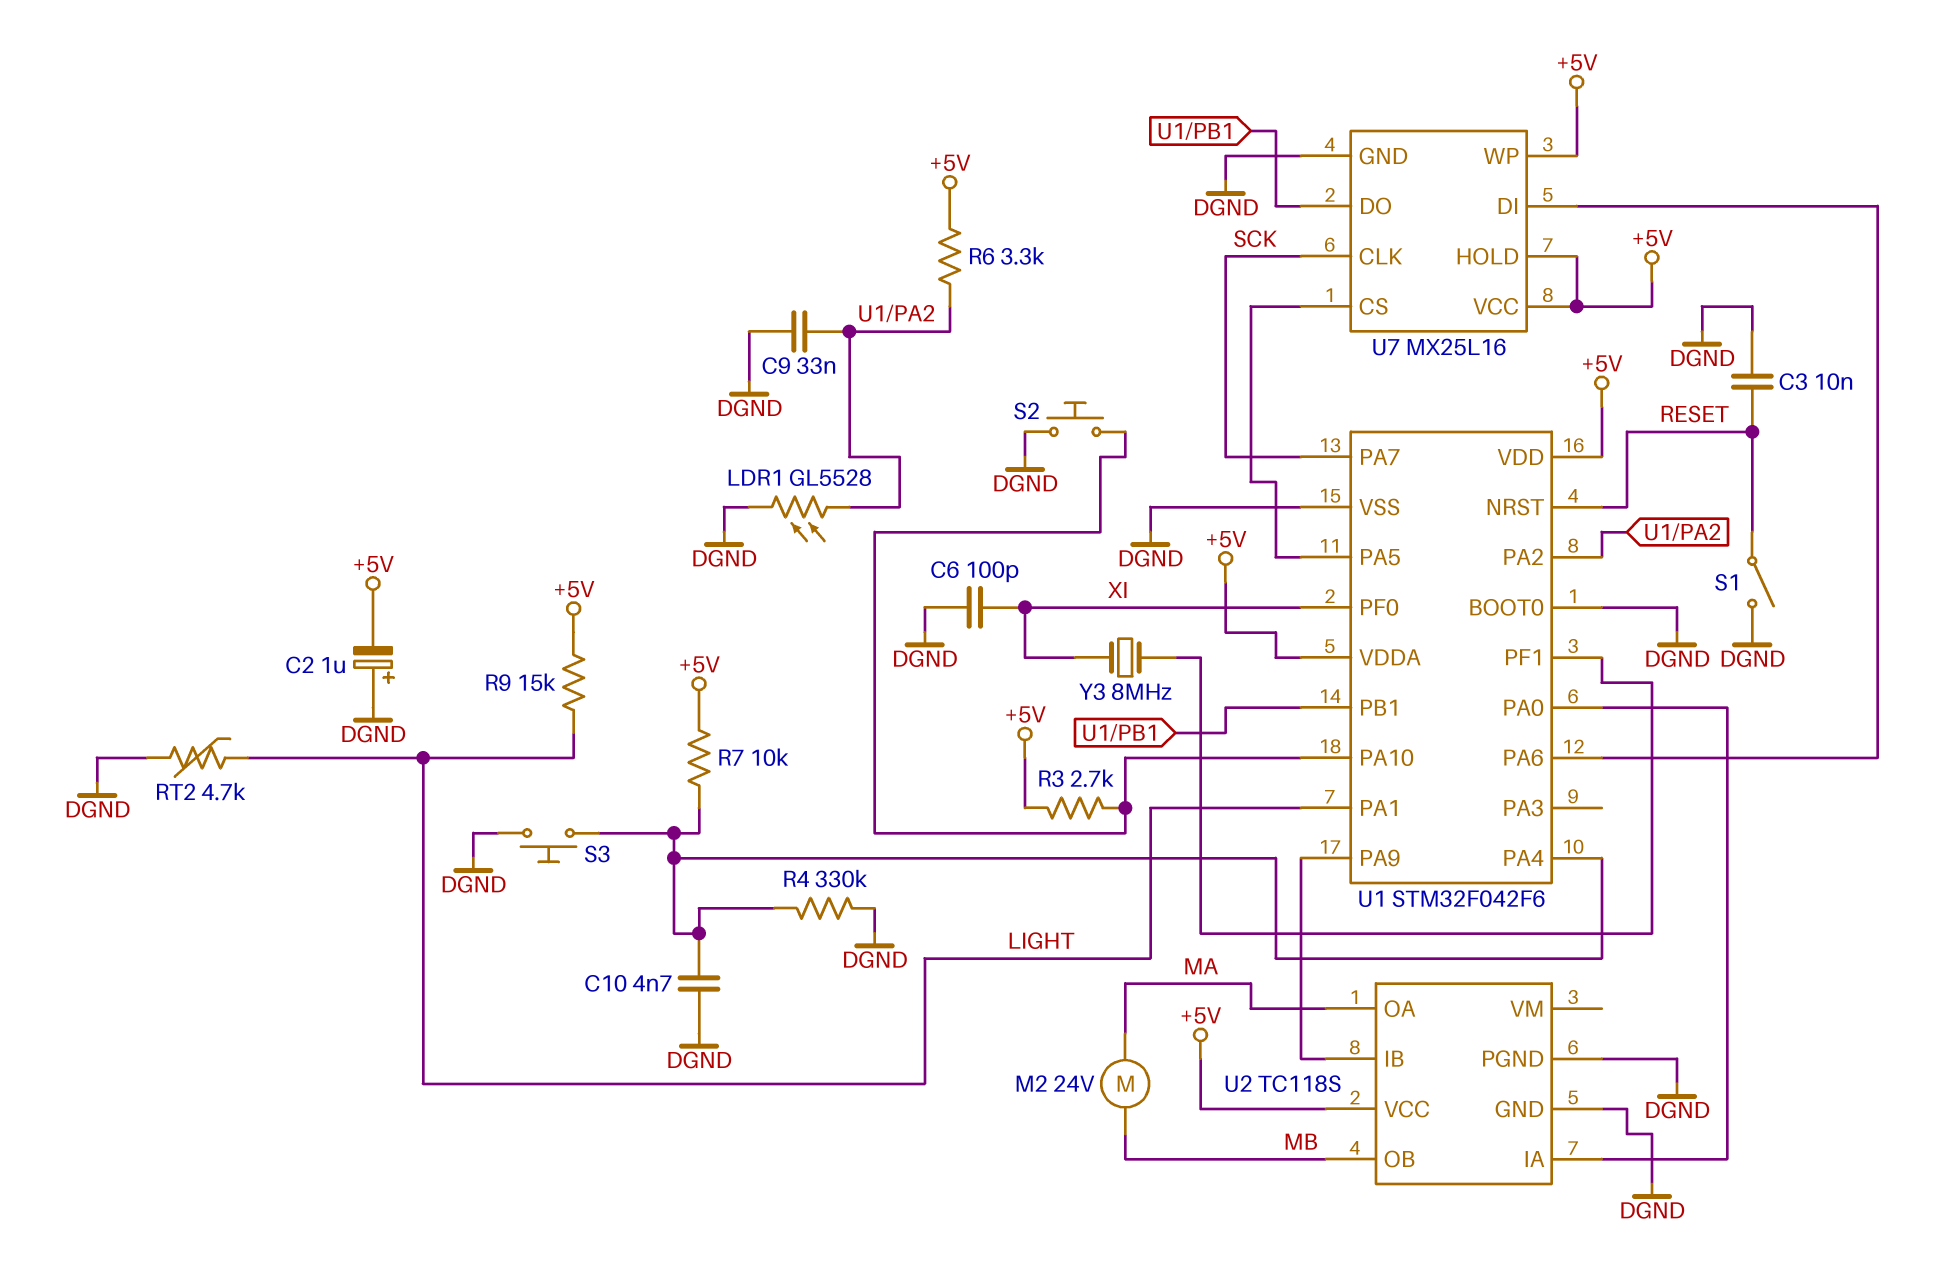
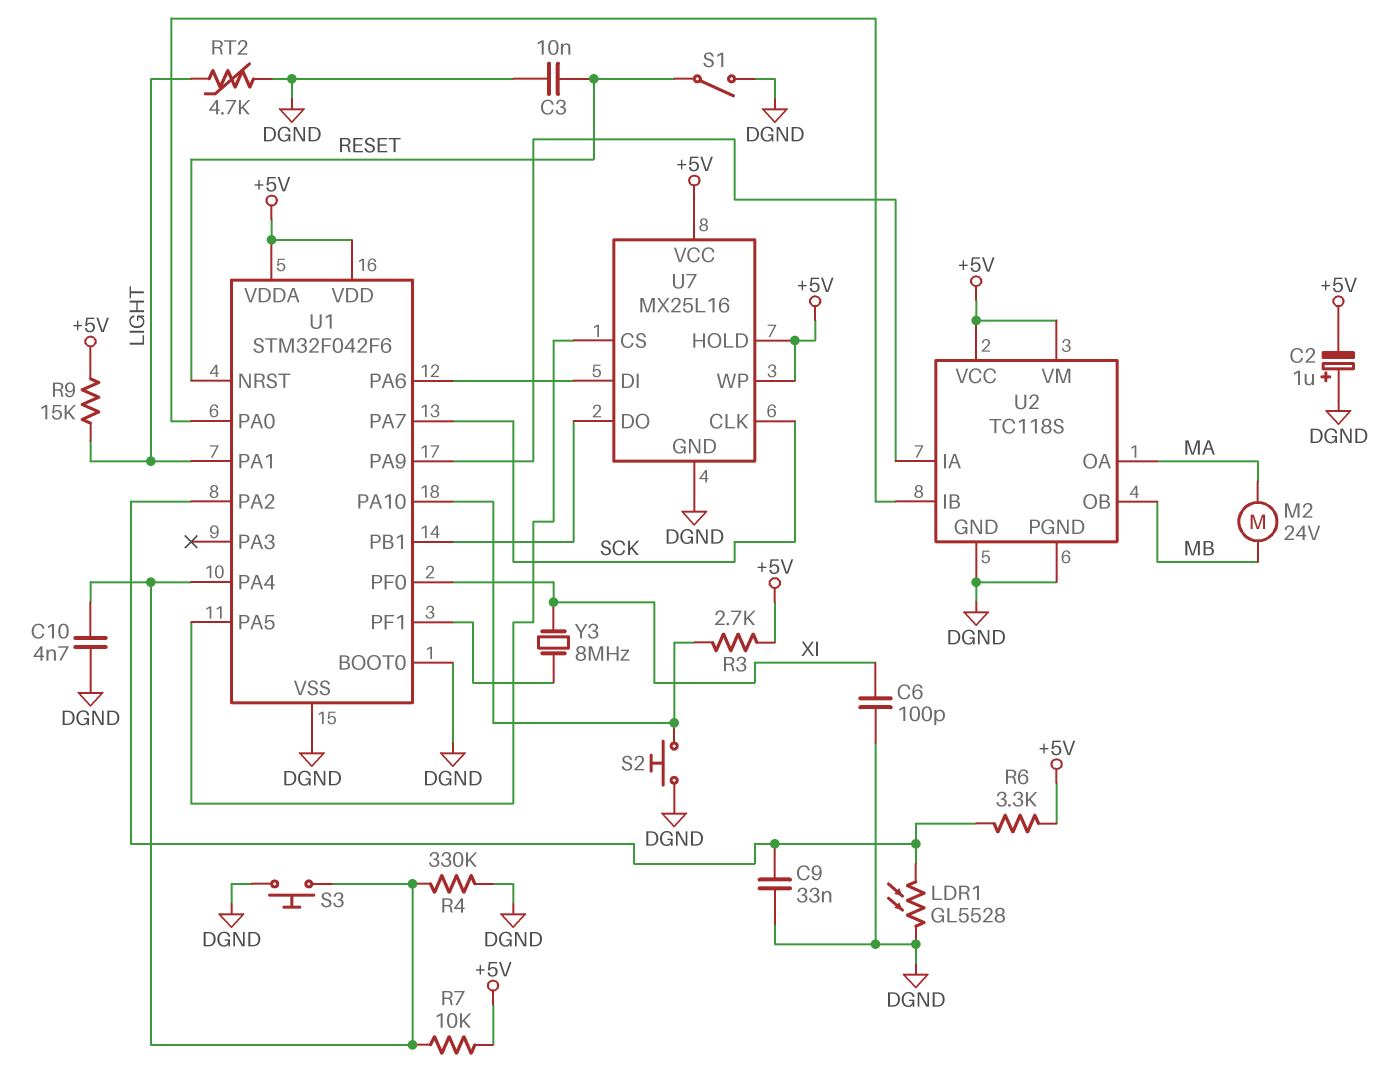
U2 pin IA: U1/PA0 -> U1/PA9
U2 pin IB: U1/PA9 -> U1/PA0
U2 pin VM: none -> +5V

